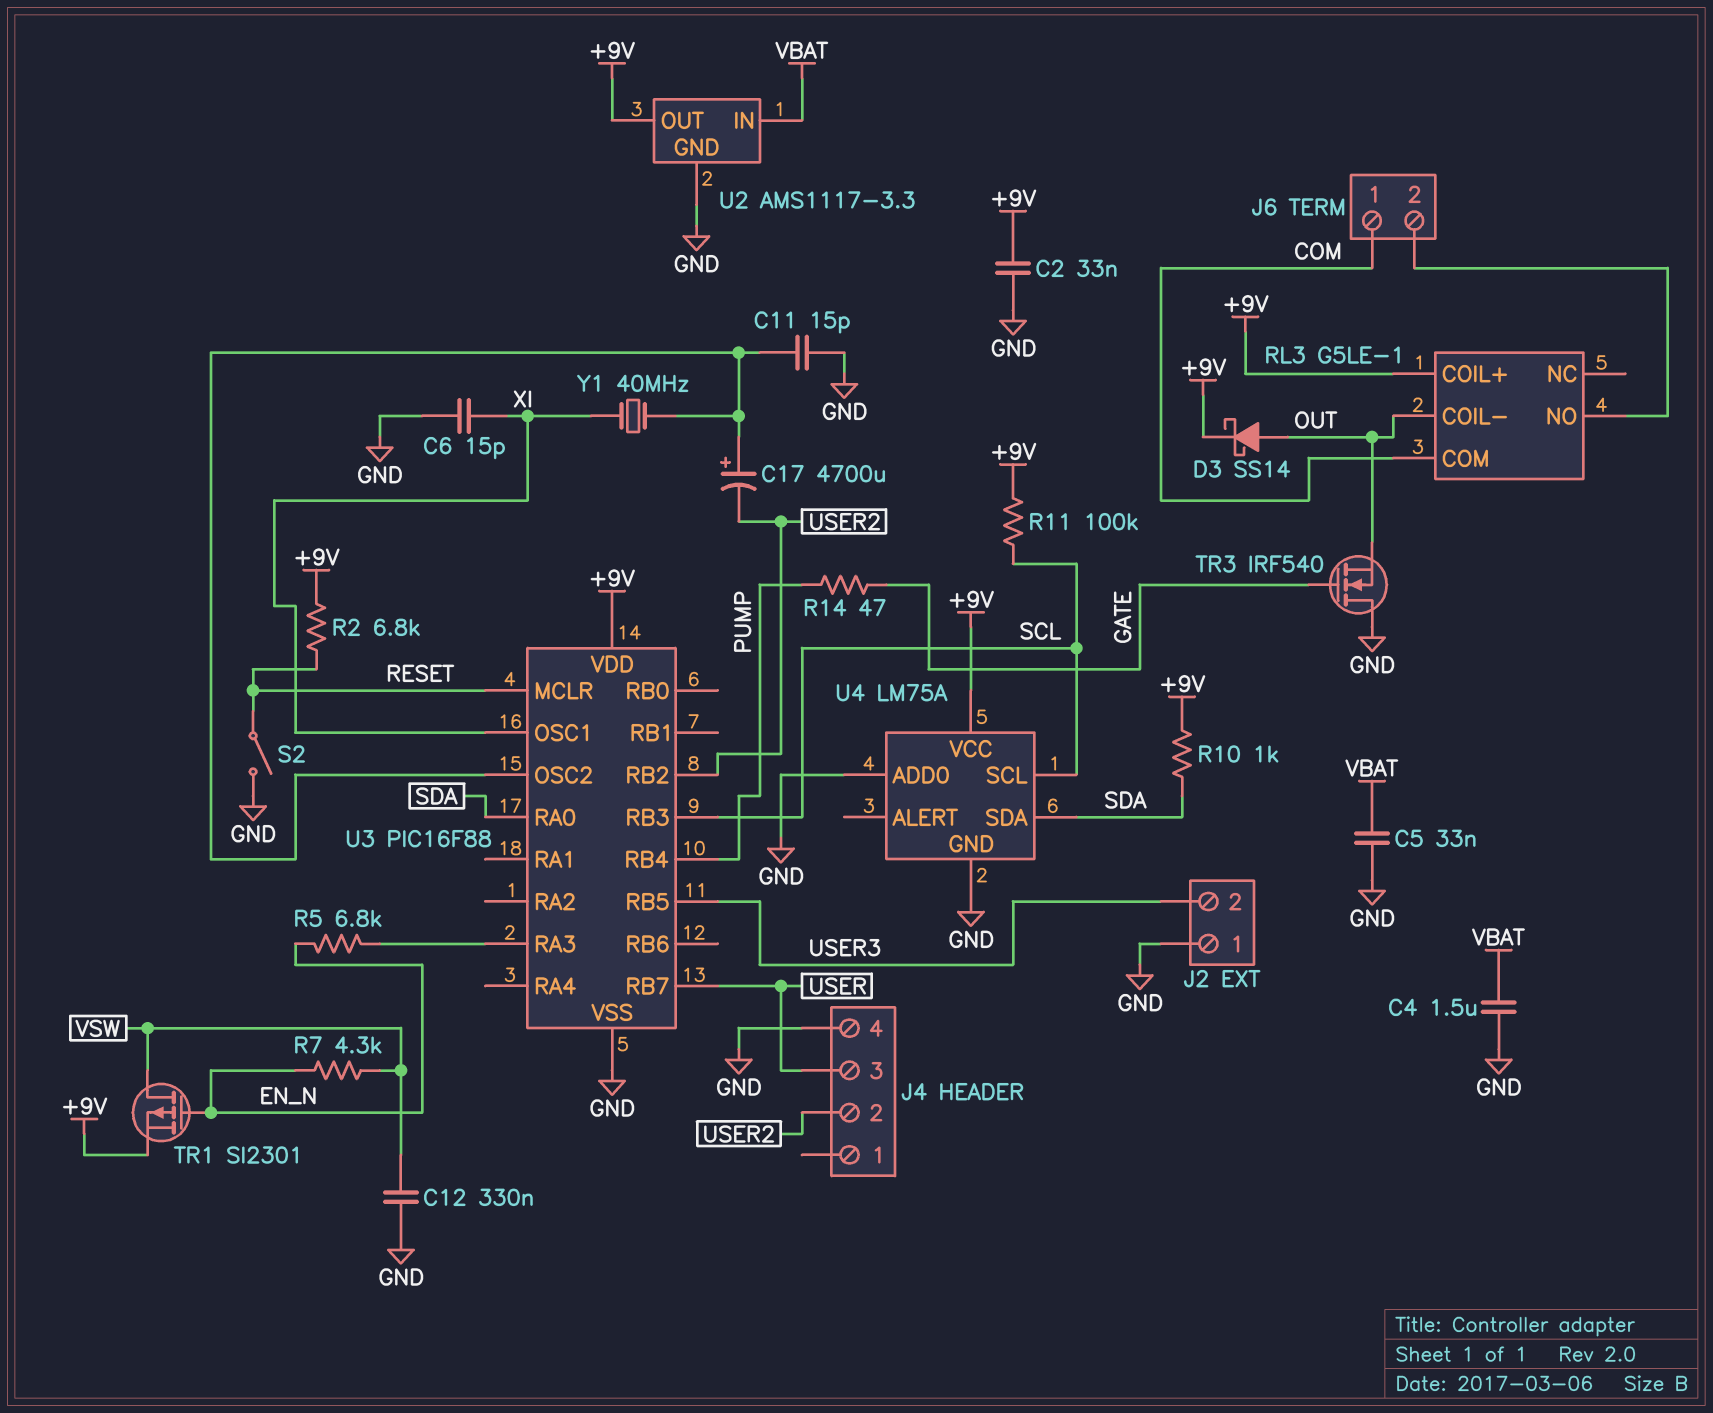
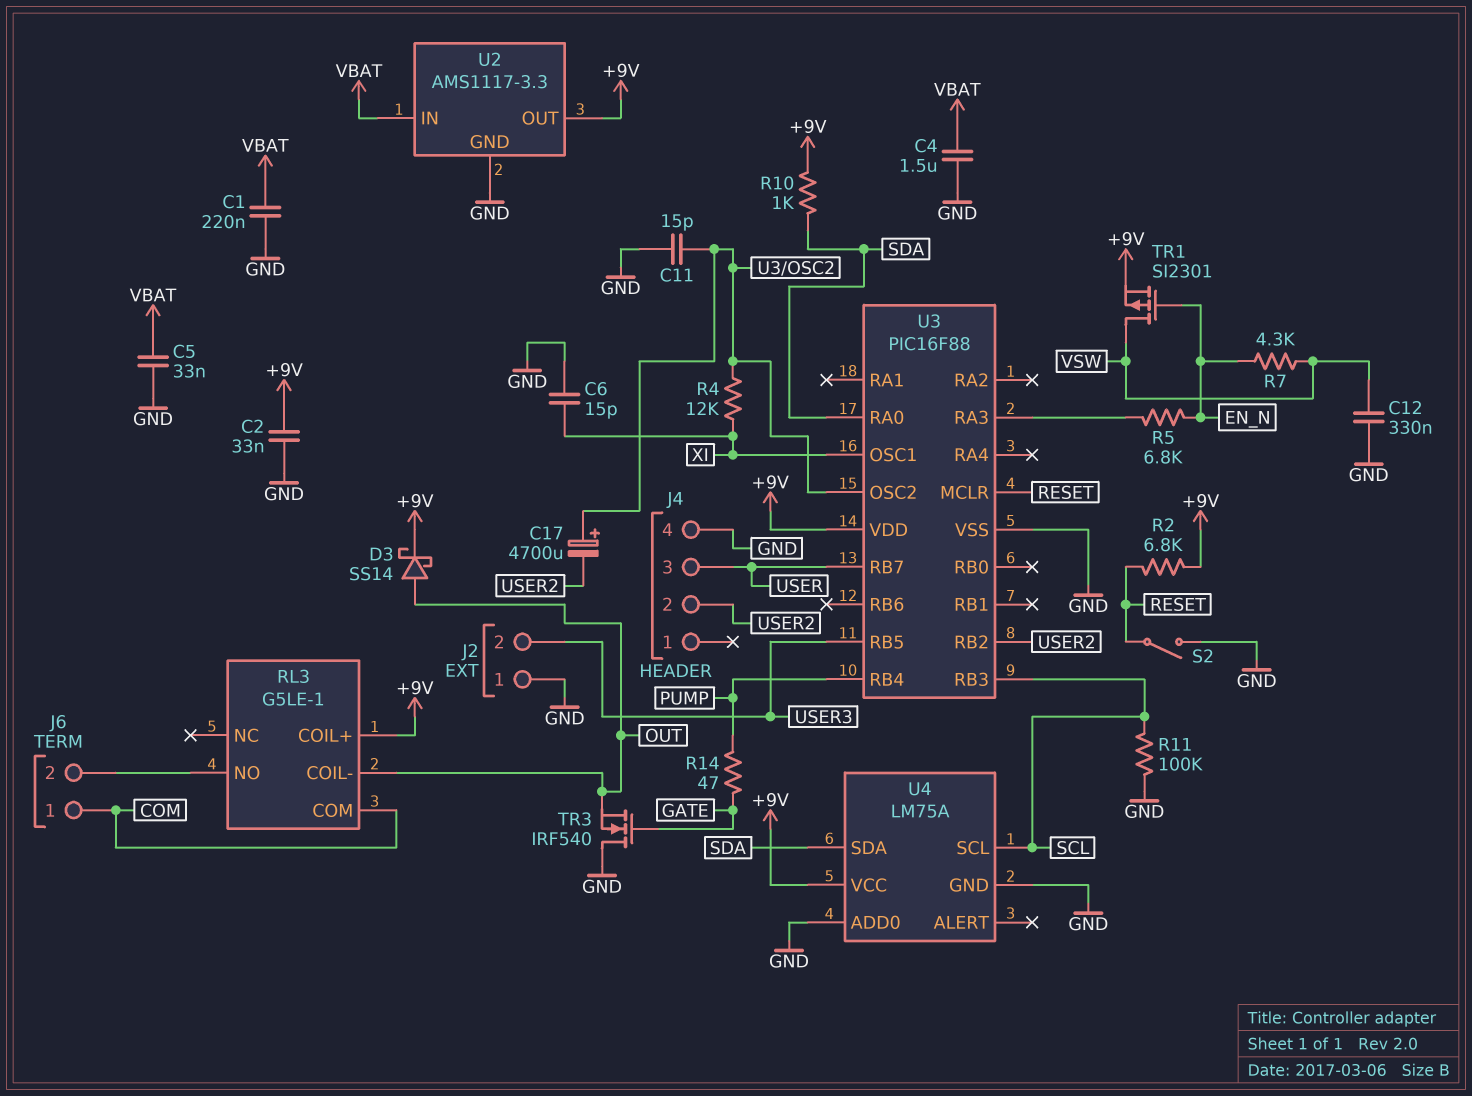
C1: none -> 220nF (GND, VBAT)
R4: none -> 12k (U3/OSC2, XI)
R11: 100k (+9V, SCL) -> 100k (GND, SCL)
Y1: 40MHz (U3/OSC2, XI) -> none

